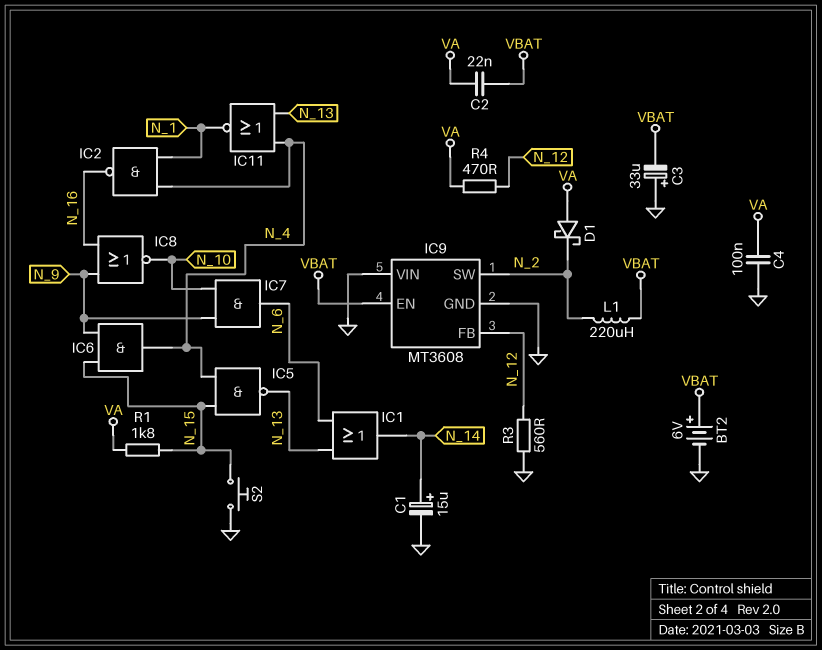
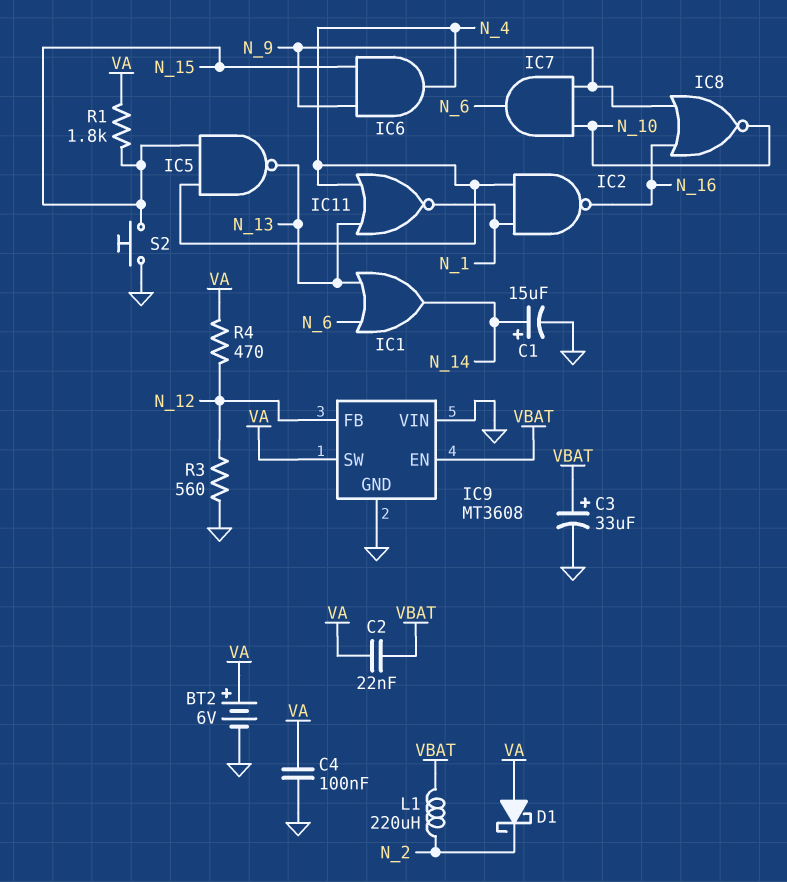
BT2: 6V (plus VBAT, minus GND) -> 6V (plus VA, minus GND)
C3: 33uF (plus GND, minus VBAT) -> 33uF (plus VBAT, minus GND)
IC9 pin SW: N_2 -> VA

